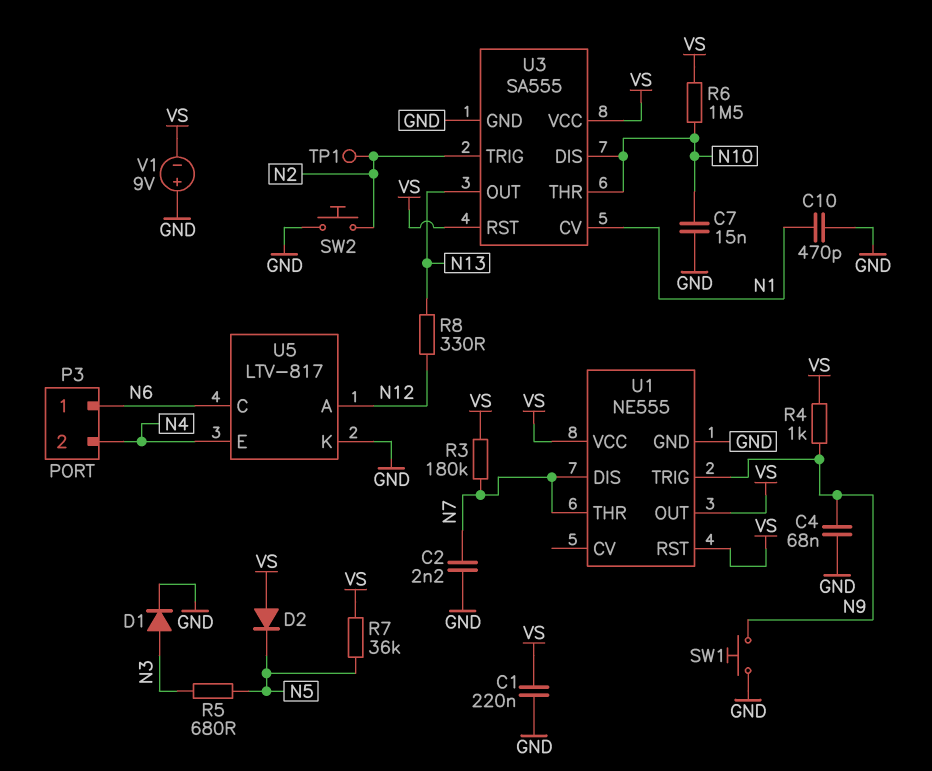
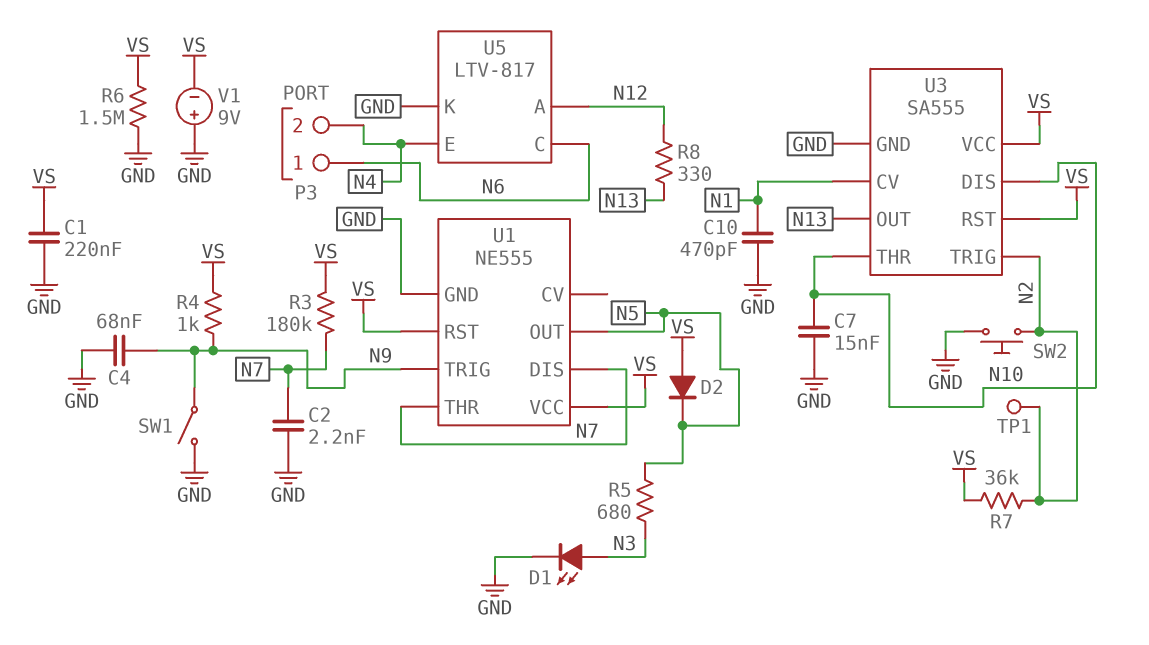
D1: diode (A N3, K GND) -> LED (A N3, K GND)
R6: 1.5M (N10, VS) -> 1.5M (GND, VS)
R7: 36k (N5, VS) -> 36k (N2, VS)
SW1: button (GND, N9) -> switch (GND, N9)
U1 pin OUT: VS -> N5

